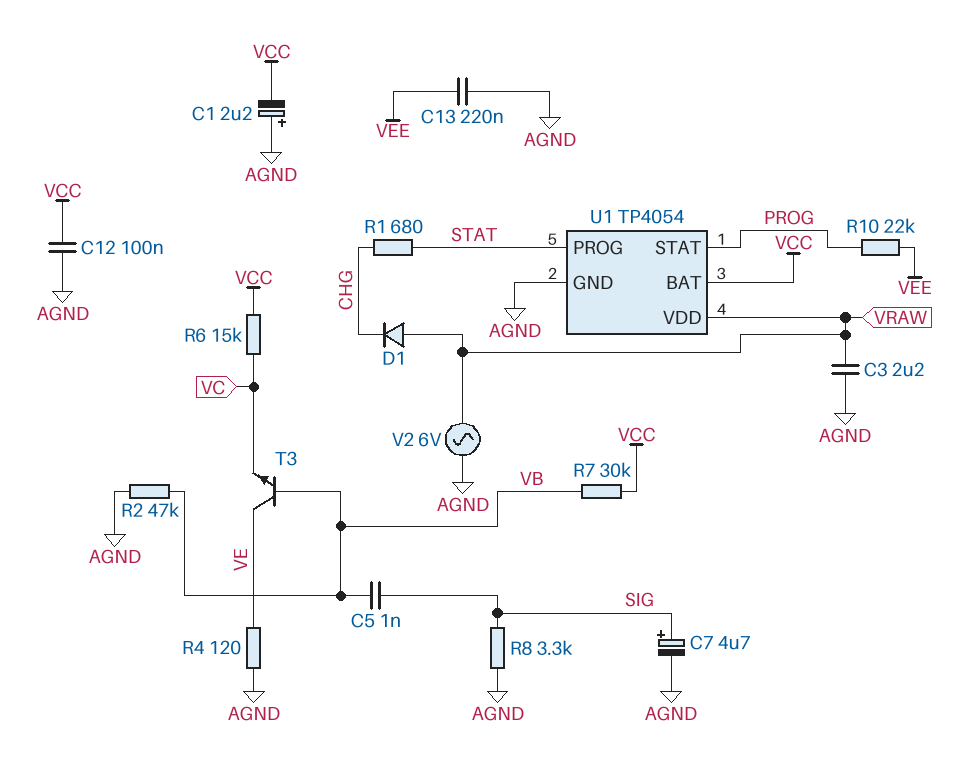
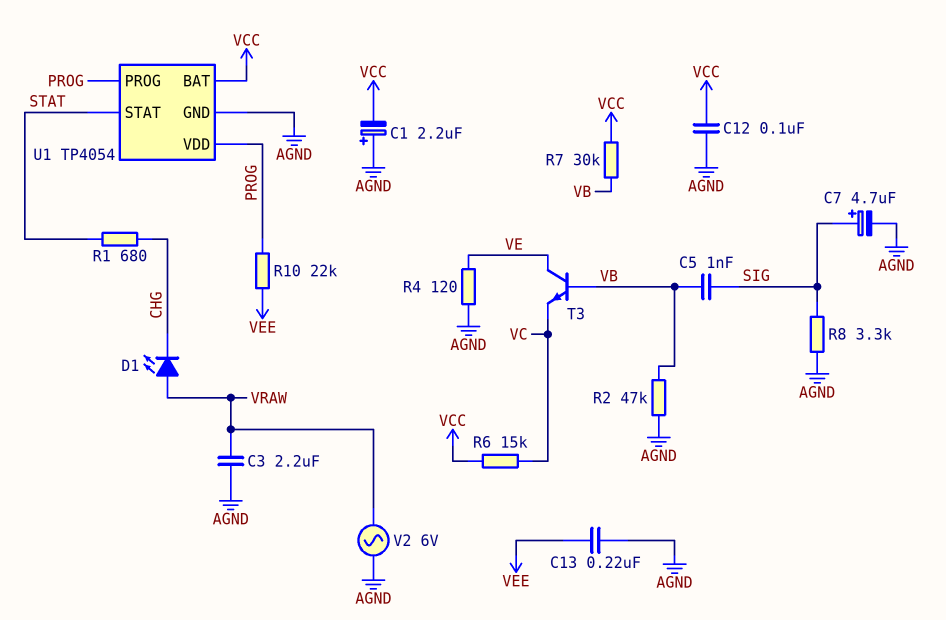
D1: diode (A VRAW, K CHG) -> LED (A VRAW, K CHG)
U1 pin PROG: STAT -> PROG
U1 pin STAT: PROG -> STAT
U1 pin VDD: VRAW -> PROG

